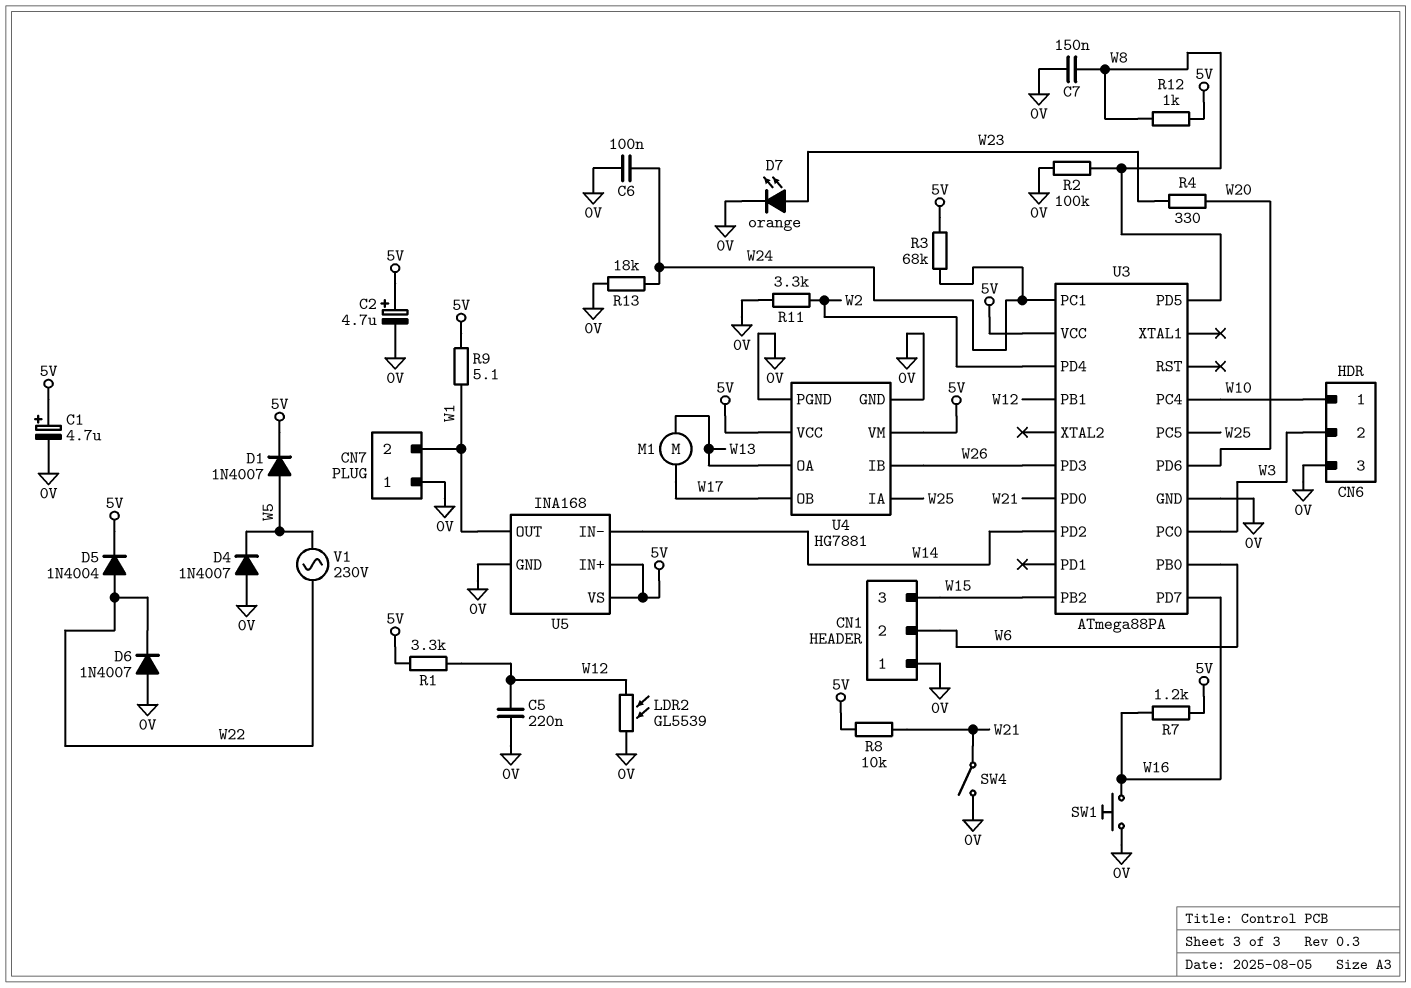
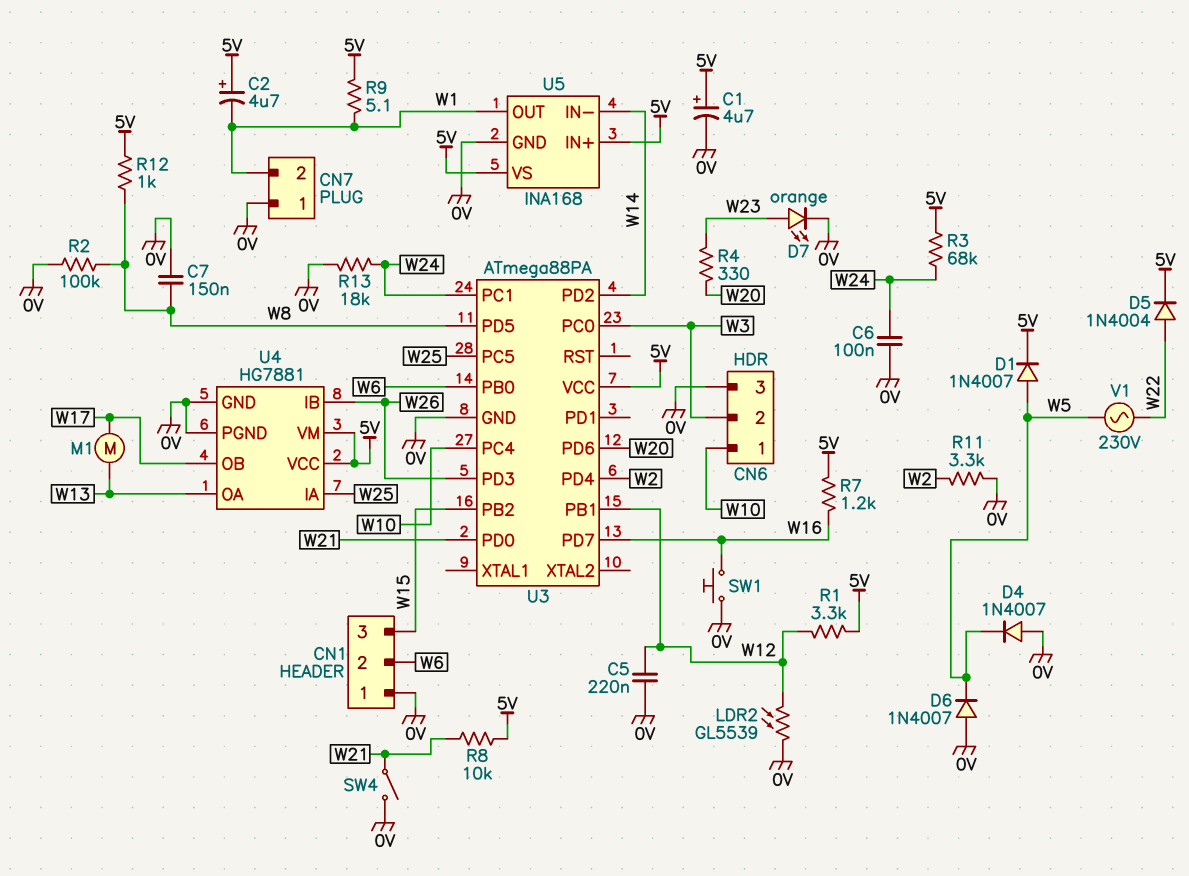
C2: 4.7uF (plus 5V, minus 0V) -> 4.7uF (plus 5V, minus W1)
D6: diode 1N4007 (A 0V, K W22) -> diode 1N4007 (A 0V, K W5)

